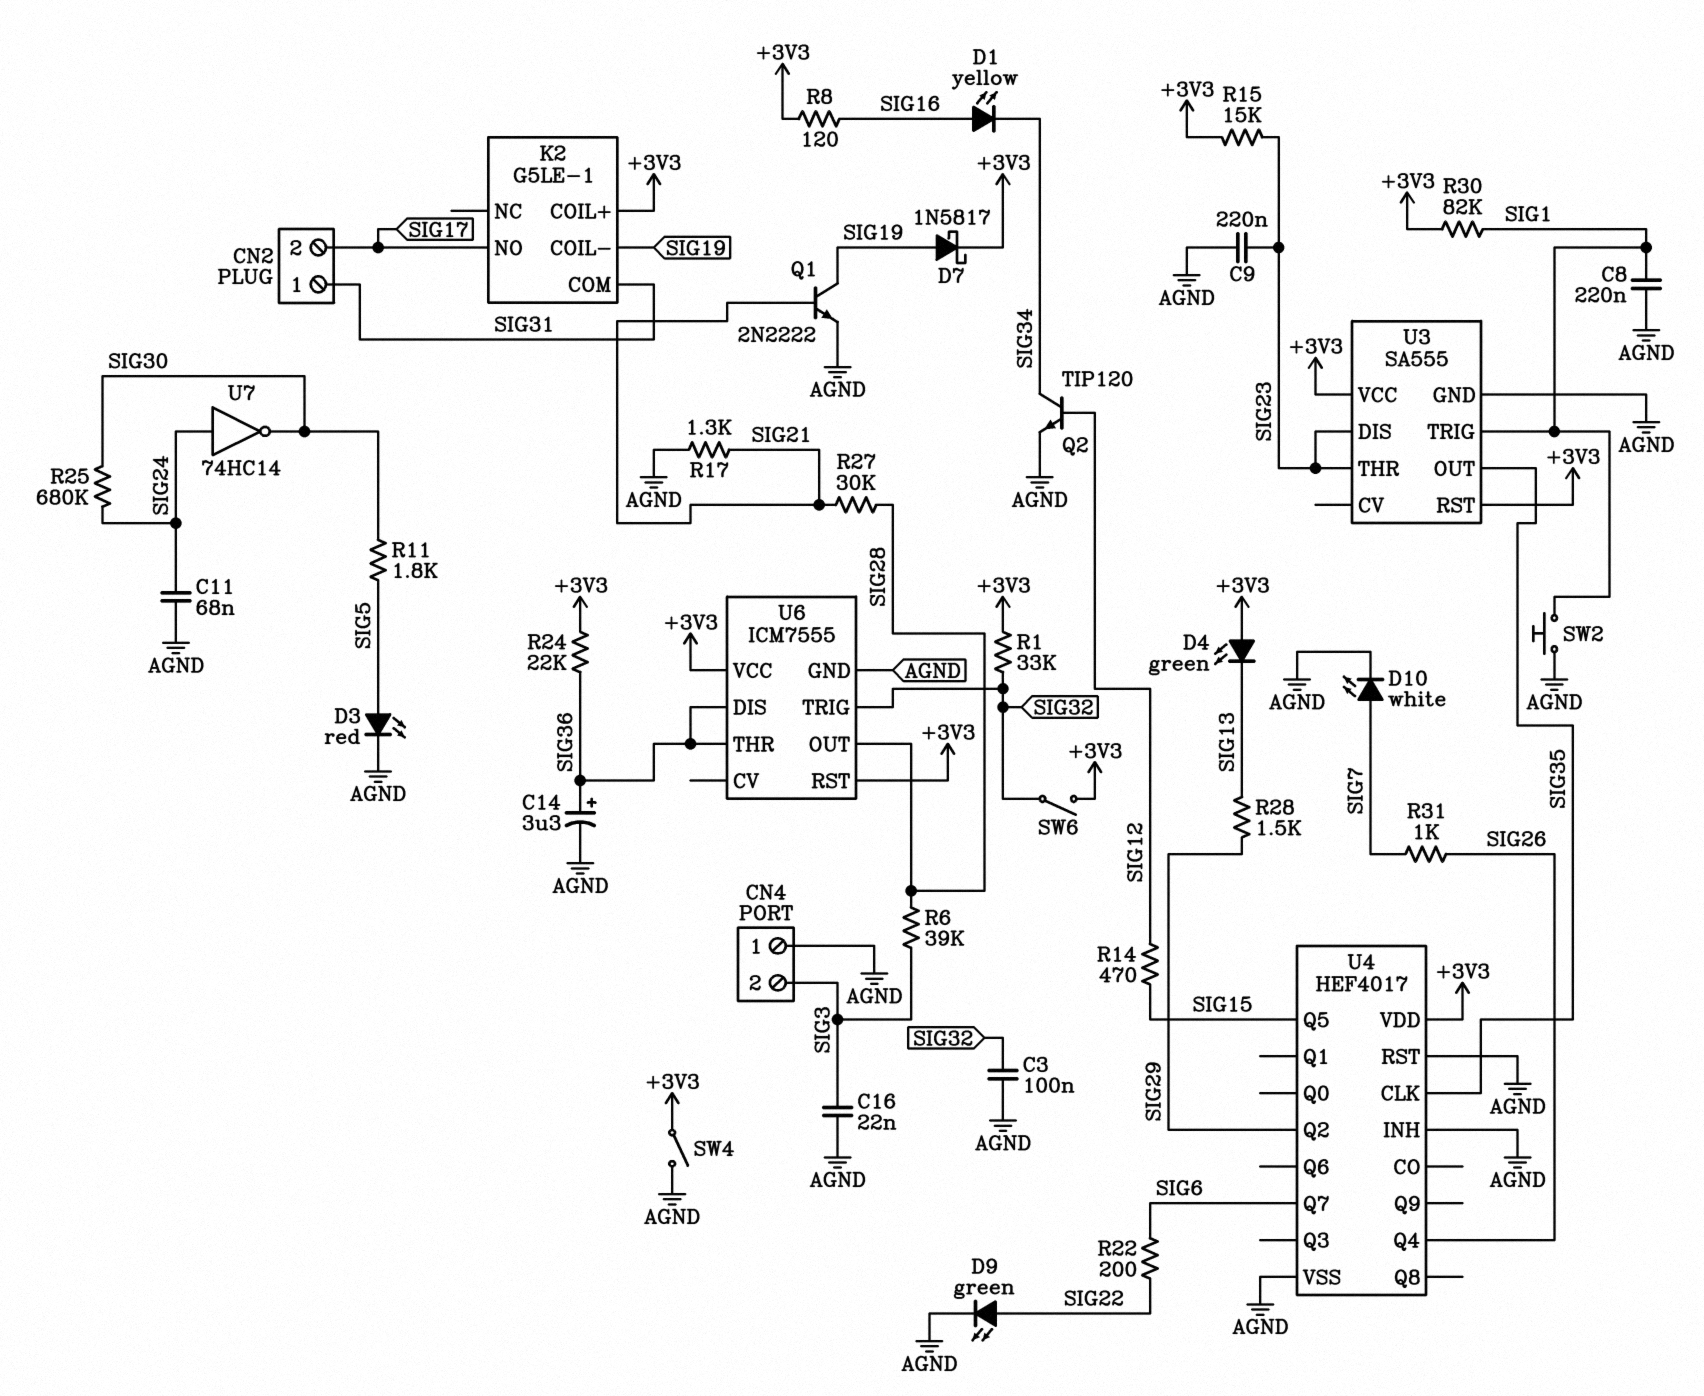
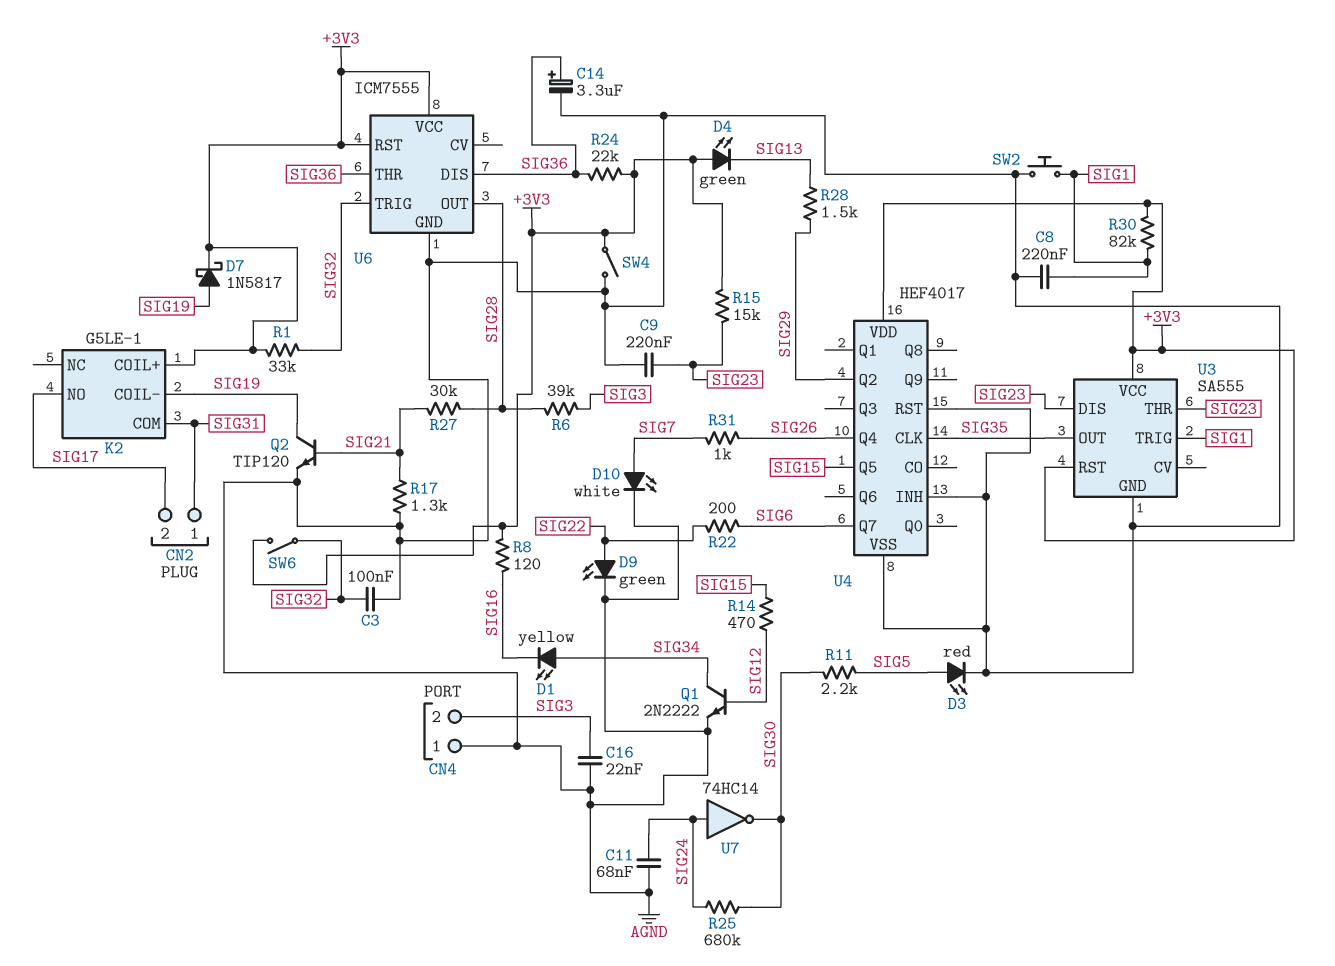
D1: LED yellow (A SIG16, K SIG34) -> LED yellow (A SIG34, K SIG16)
Q1: NPN 2N2222 (B SIG21, C SIG19, E AGND) -> NPN 2N2222 (B SIG12, C SIG34, E AGND)
Q2: NPN TIP120 (B SIG12, C SIG34, E AGND) -> NPN TIP120 (B SIG21, C SIG19, E AGND)
R11: 1.8k (SIG5, SIG30) -> 2.2k (SIG5, SIG30)

